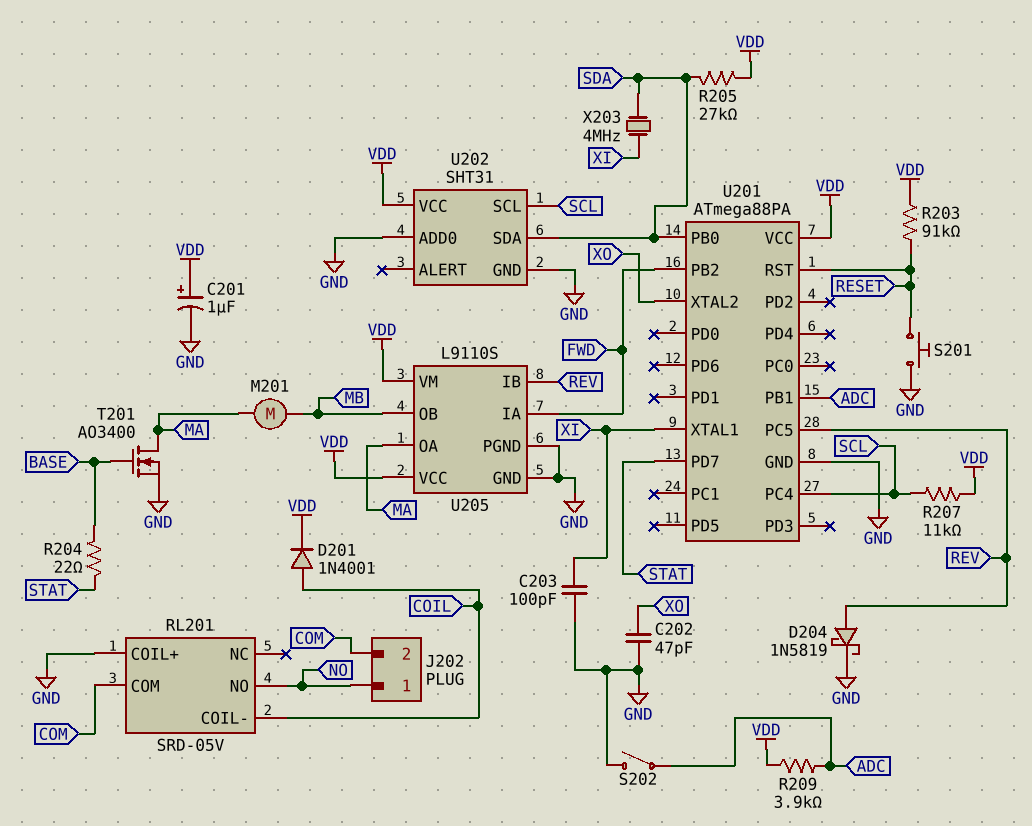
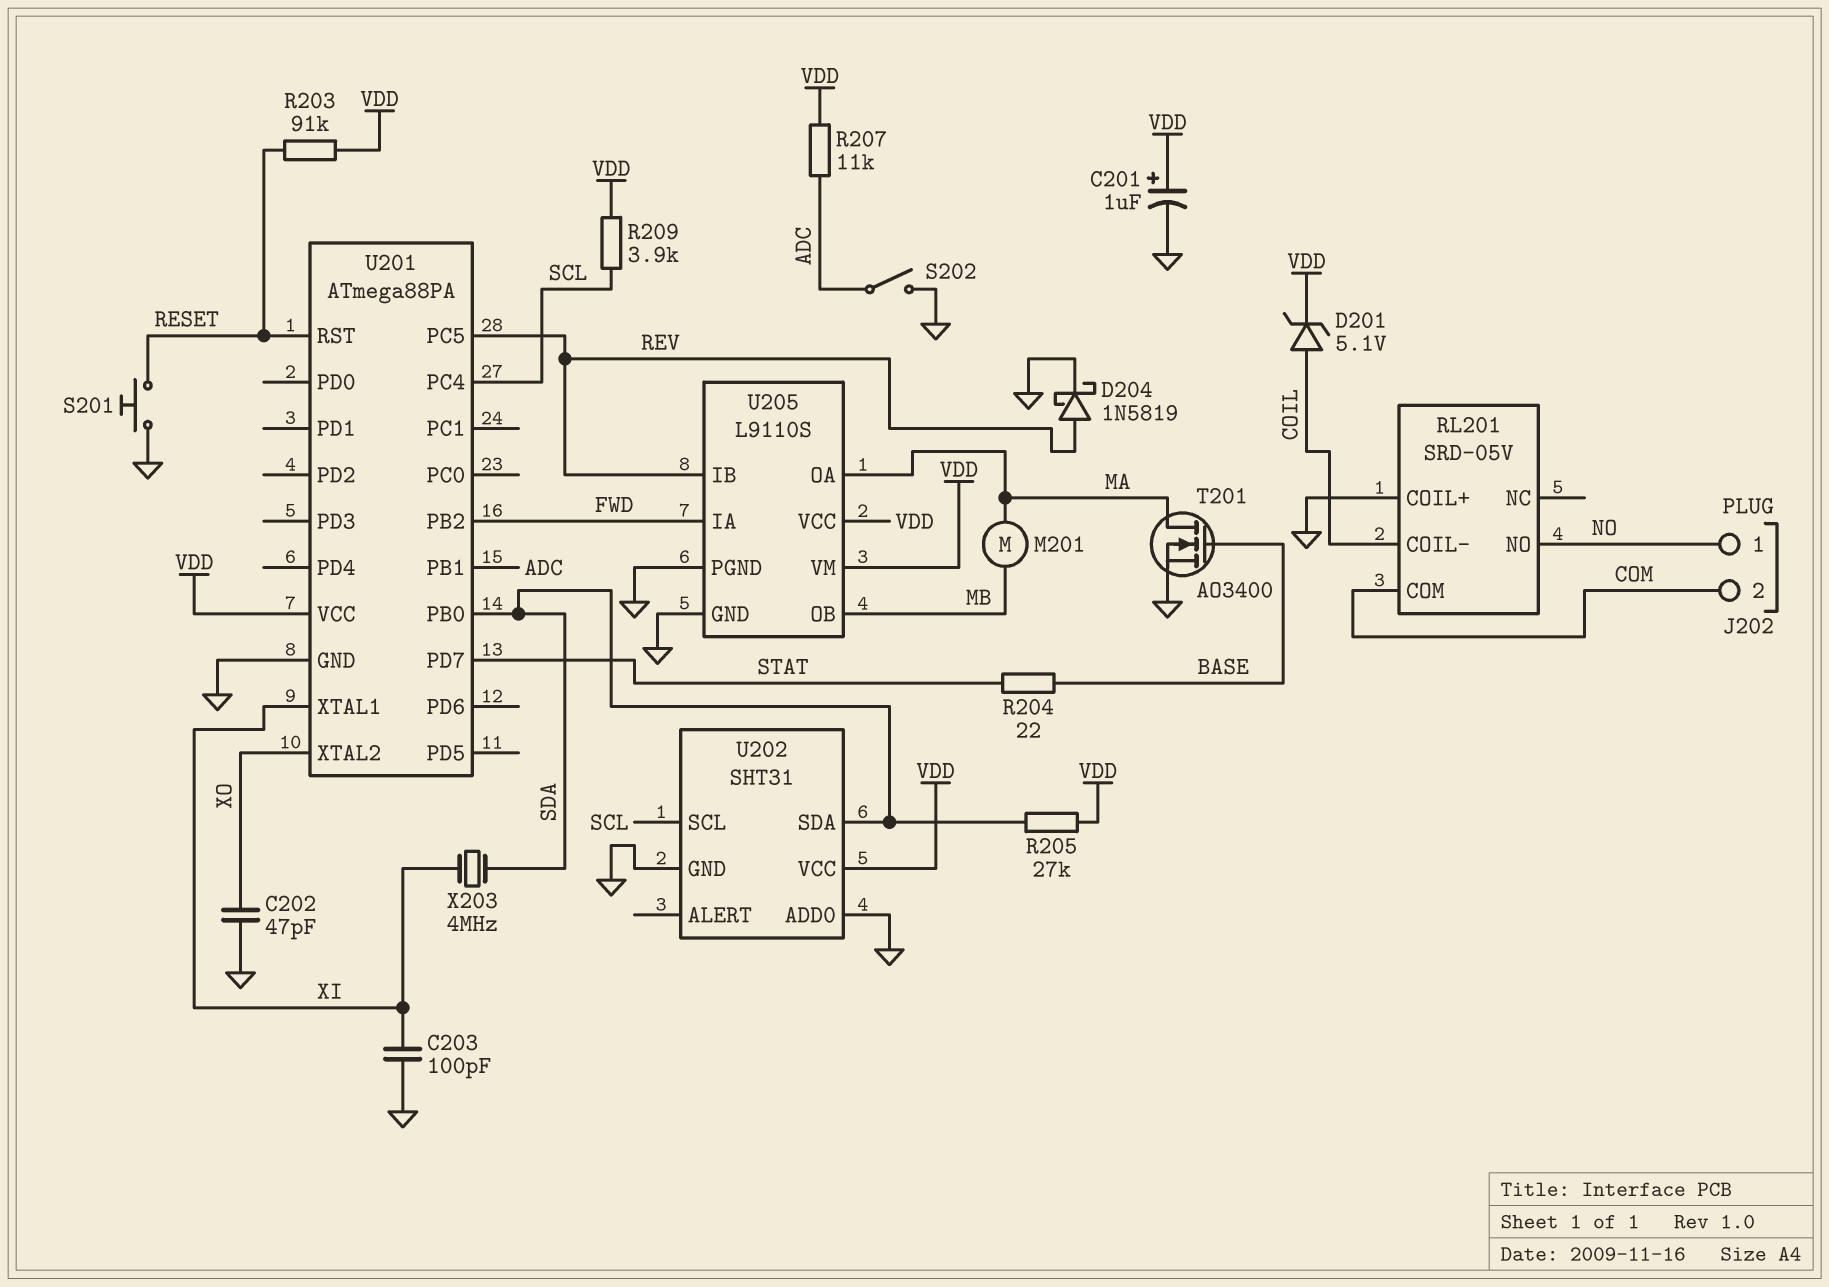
D201: diode 1N4001 (A COIL, K VDD) -> zener 5.1V (A COIL, K VDD)
R207: 11k (SCL, VDD) -> 11k (ADC, VDD)
R209: 3.9k (ADC, VDD) -> 3.9k (SCL, VDD)

